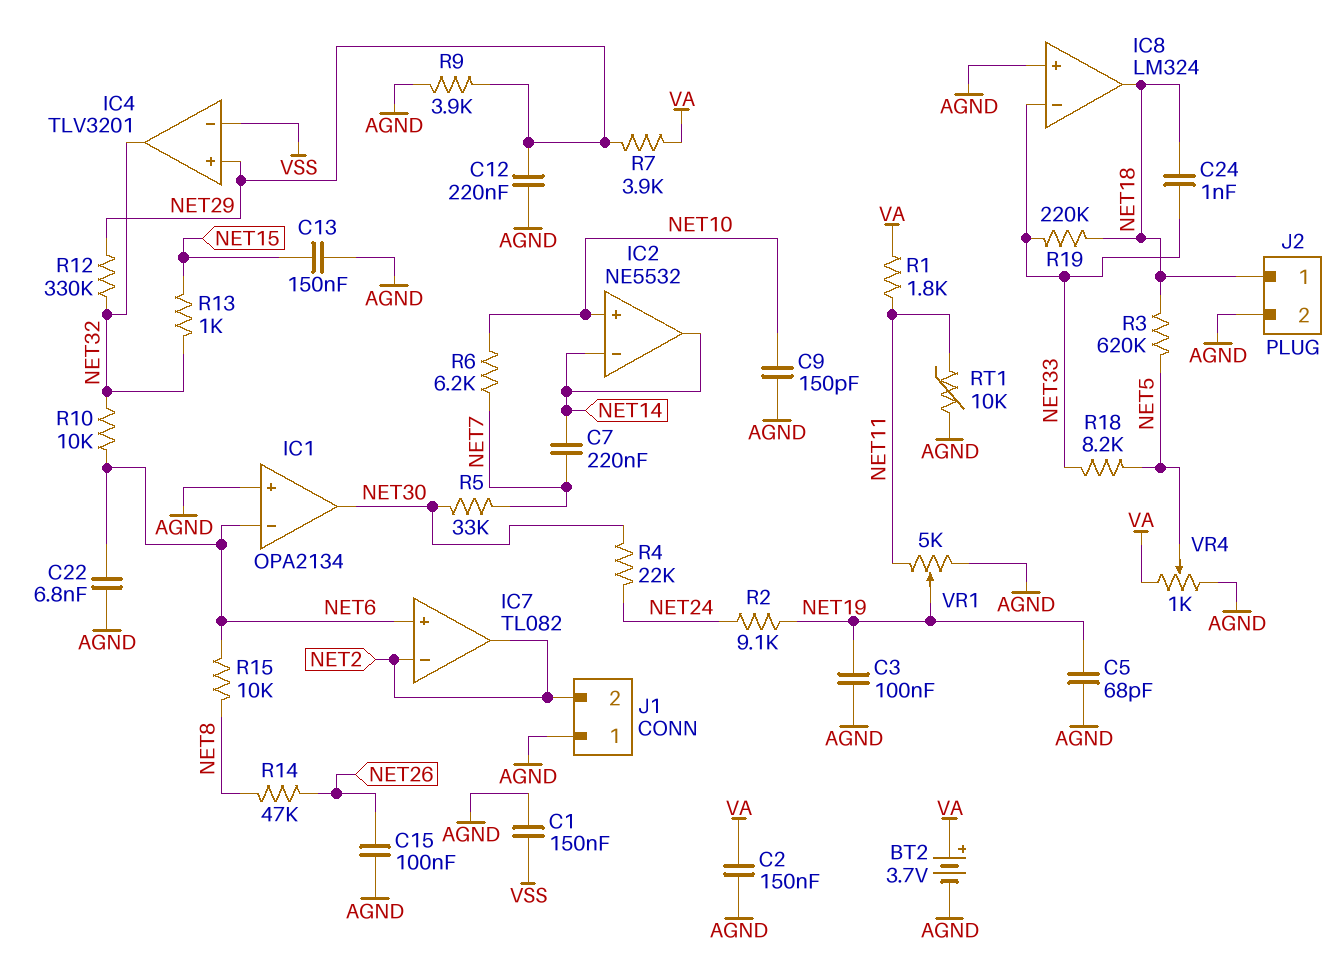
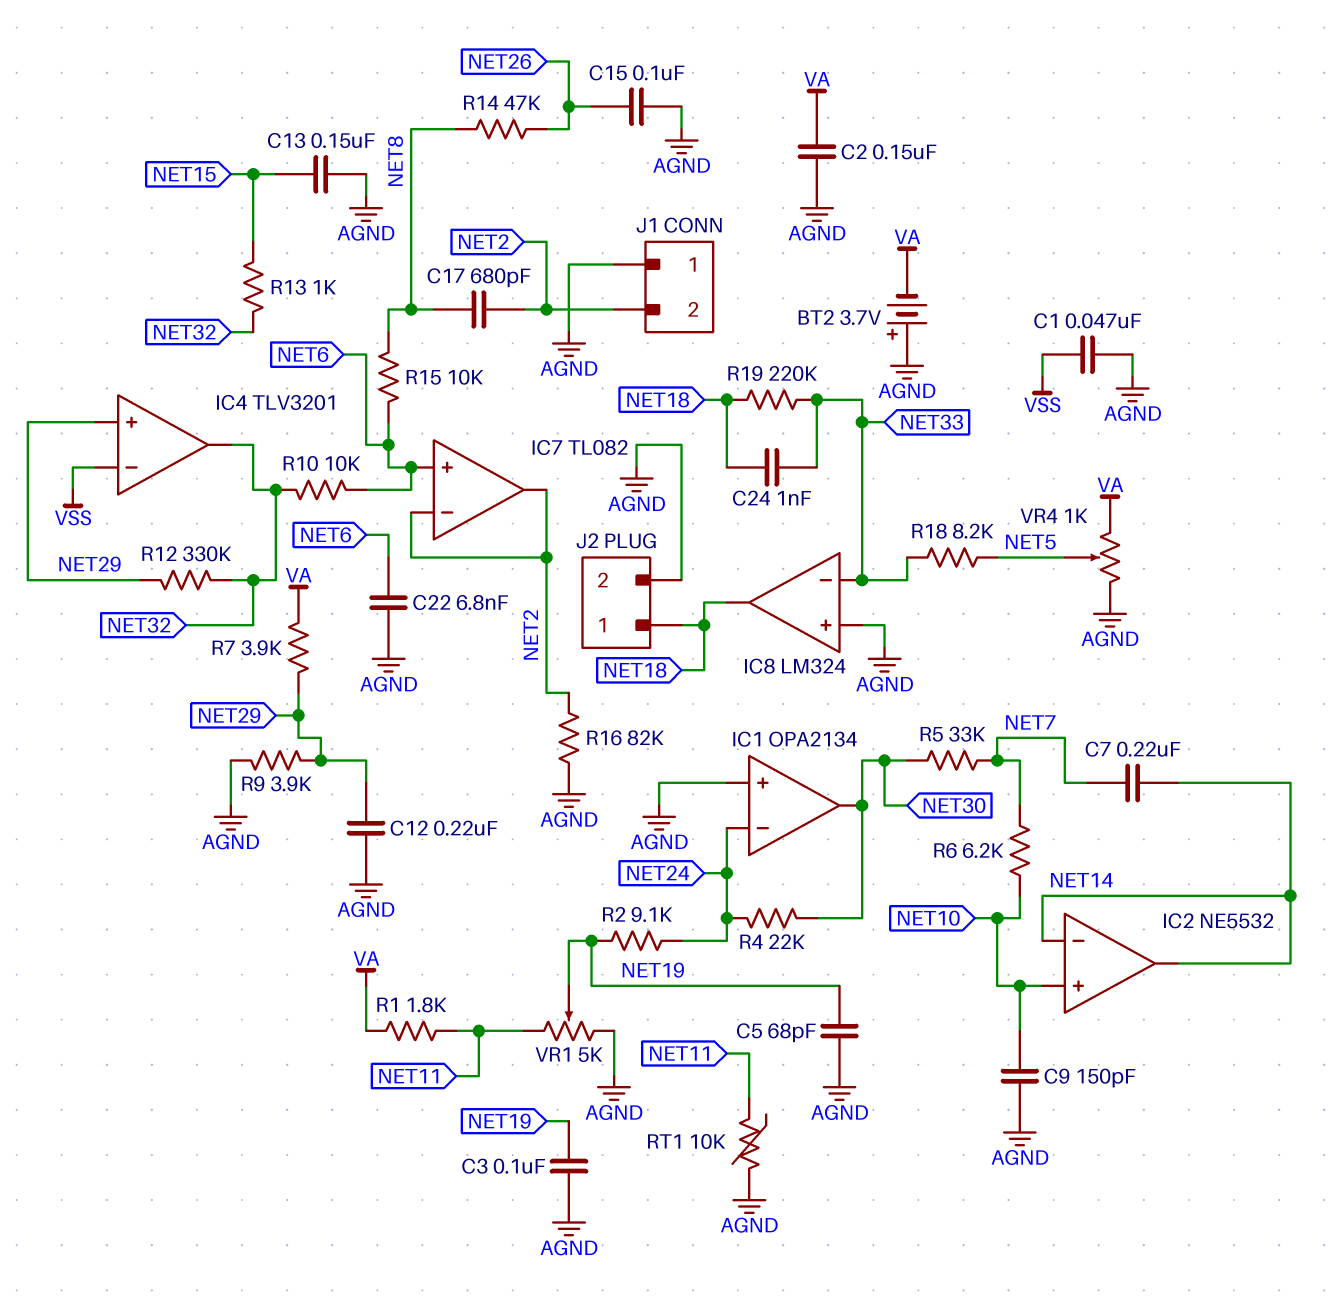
BT2: 3.7V (plus VA, minus AGND) -> 3.7V (plus AGND, minus VA)
C1: 150nF (AGND, VSS) -> 47nF (AGND, VSS)
C17: none -> 680pF (NET2, NET8)
IC1 pin in-: NET6 -> NET24
R3: 620k (NET5, NET18) -> none
R16: none -> 82k (AGND, NET2)

